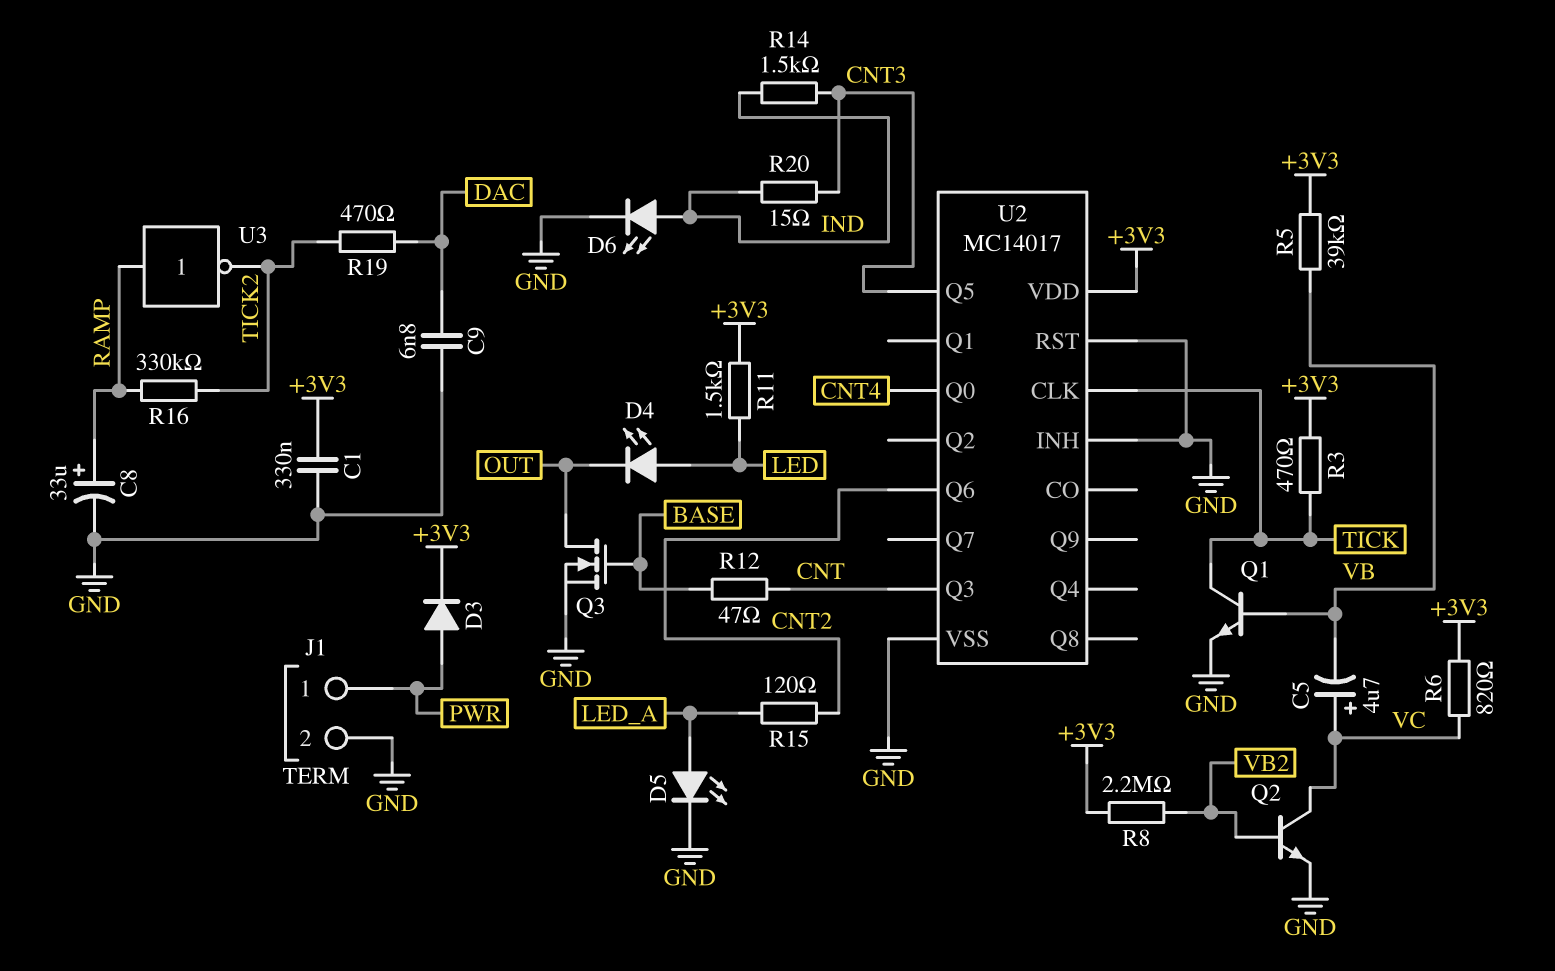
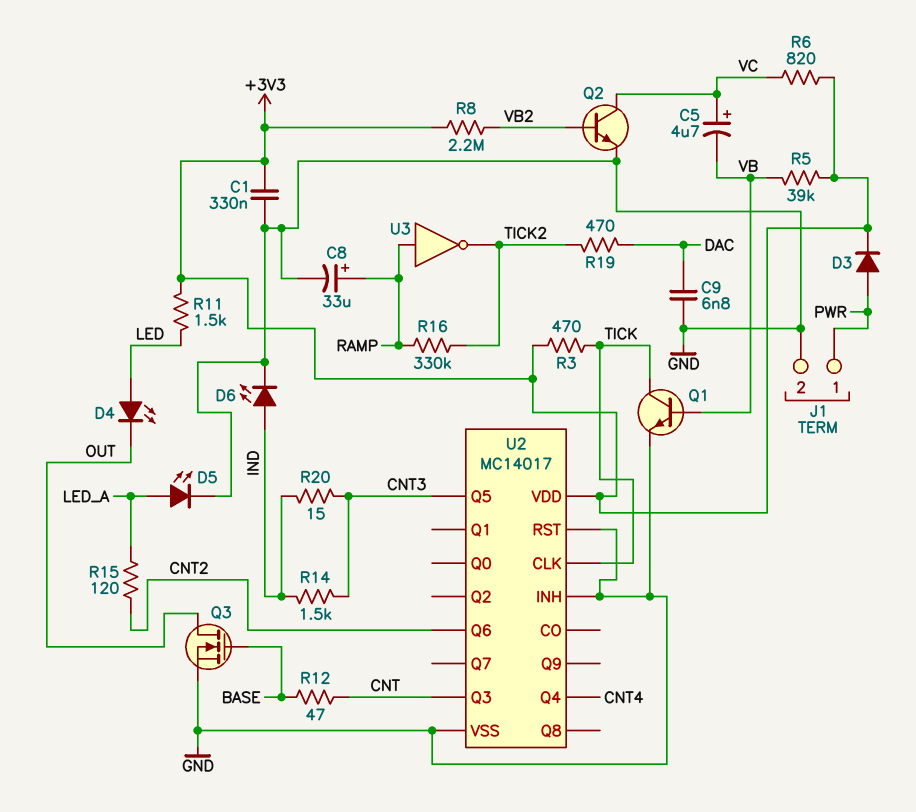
U2 pin Q0: CNT4 -> none
U2 pin Q4: none -> CNT4

